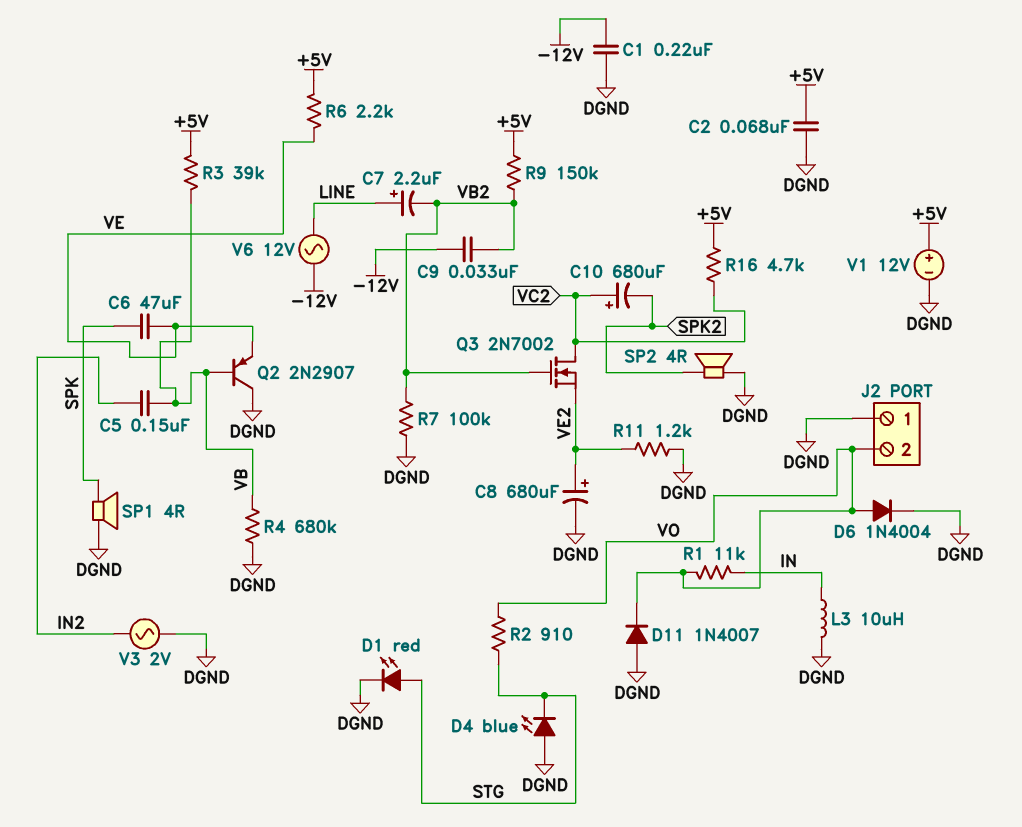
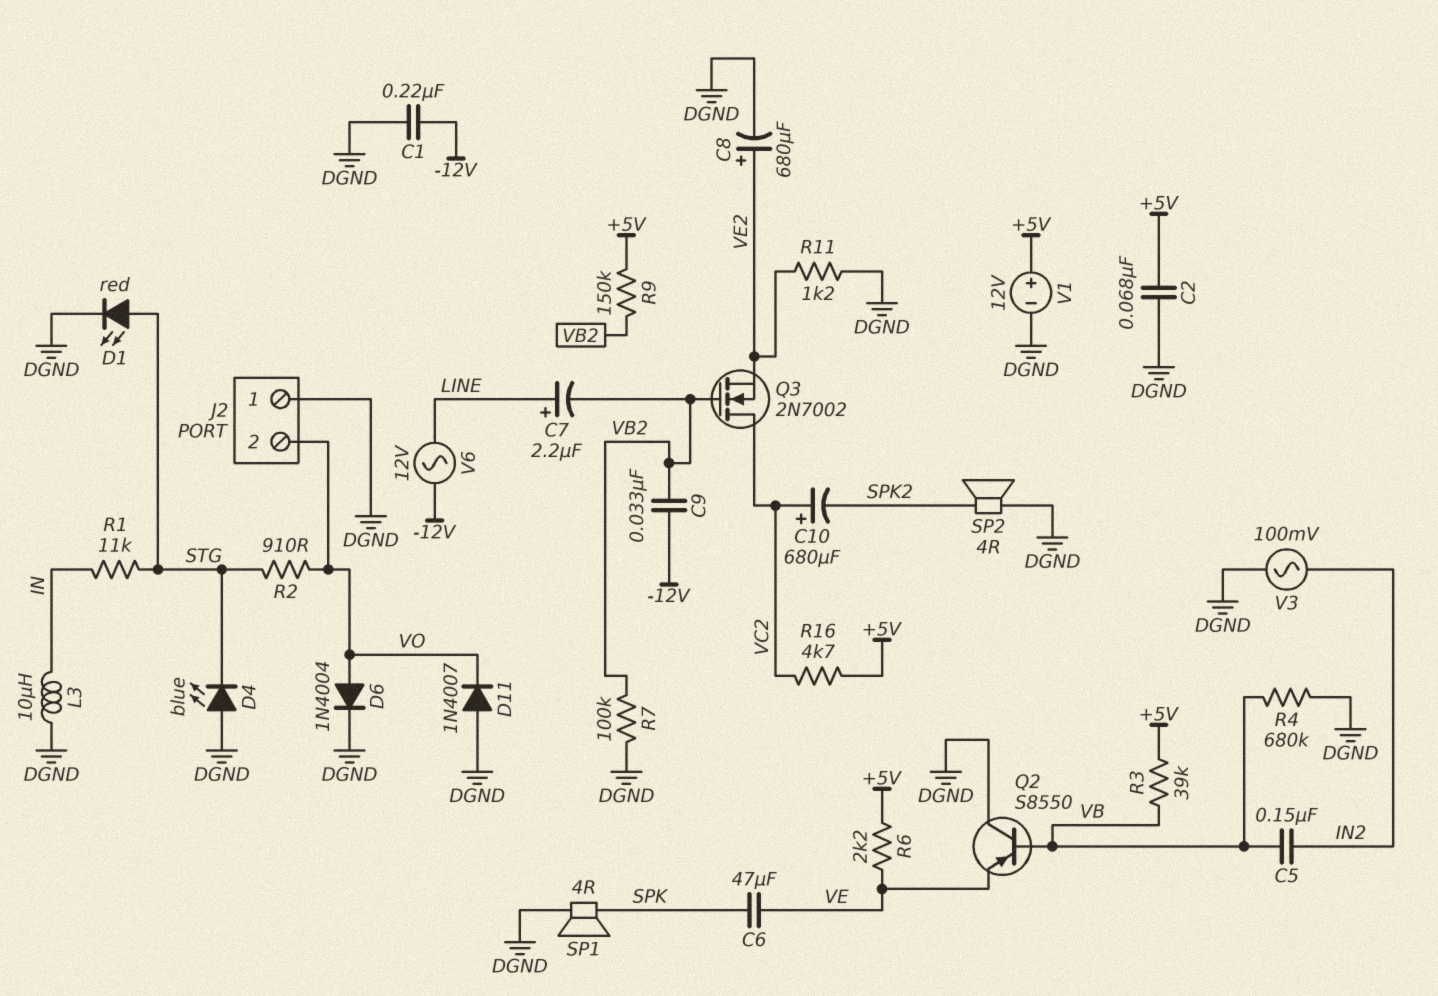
Q2: PNP 2N2907 (B VB, C DGND, E VE) -> PNP S8550 (B VB, C DGND, E VE)
R1: 11k (IN, VO) -> 11k (IN, STG)
V3: AC 2V (DGND, IN2) -> AC 100mV (DGND, IN2)

